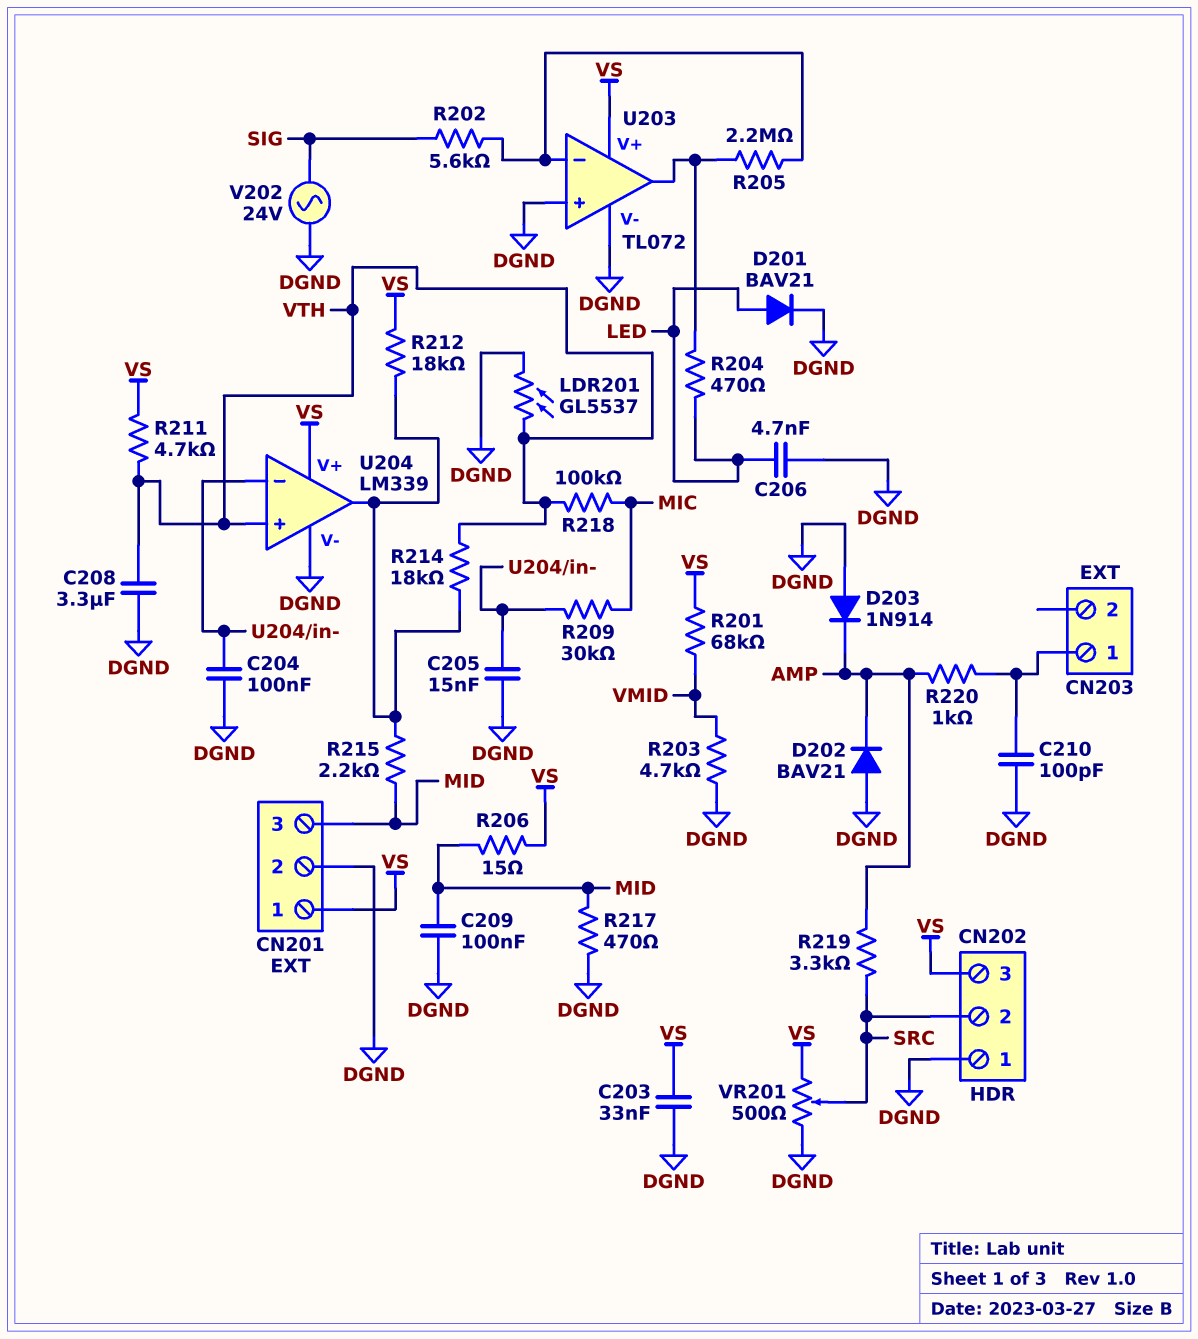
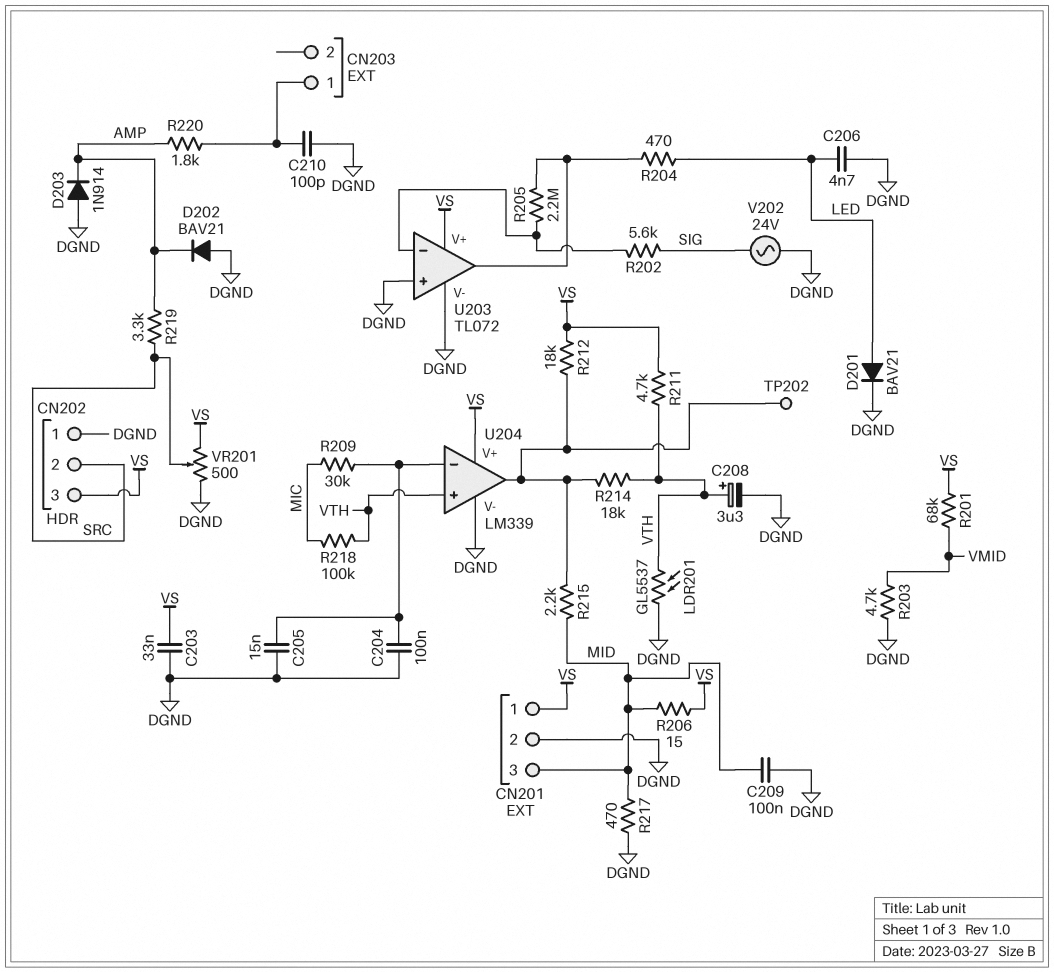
C208: 3.3uF (DGND, VTH) -> 3.3uF (plus VTH, minus DGND)
R220: 1k (AMP, CN203/1) -> 1.8k (AMP, CN203/1)
TP202: none -> test point (U204/out)

